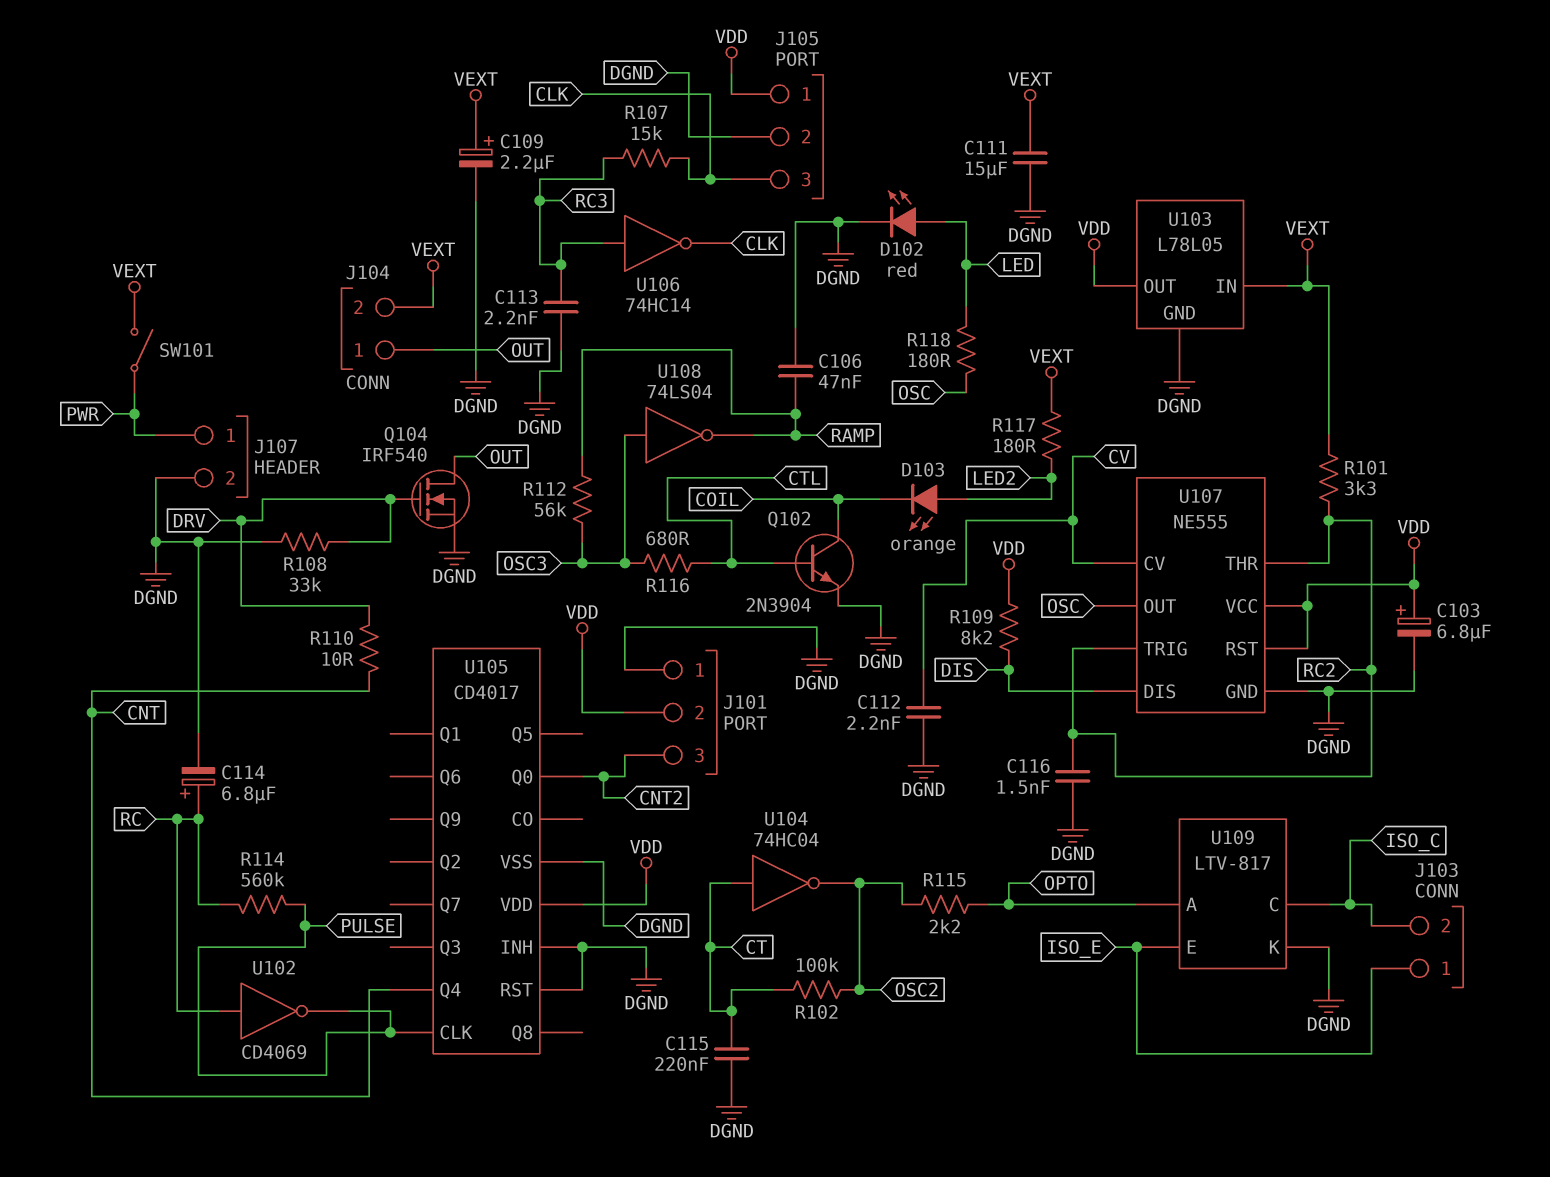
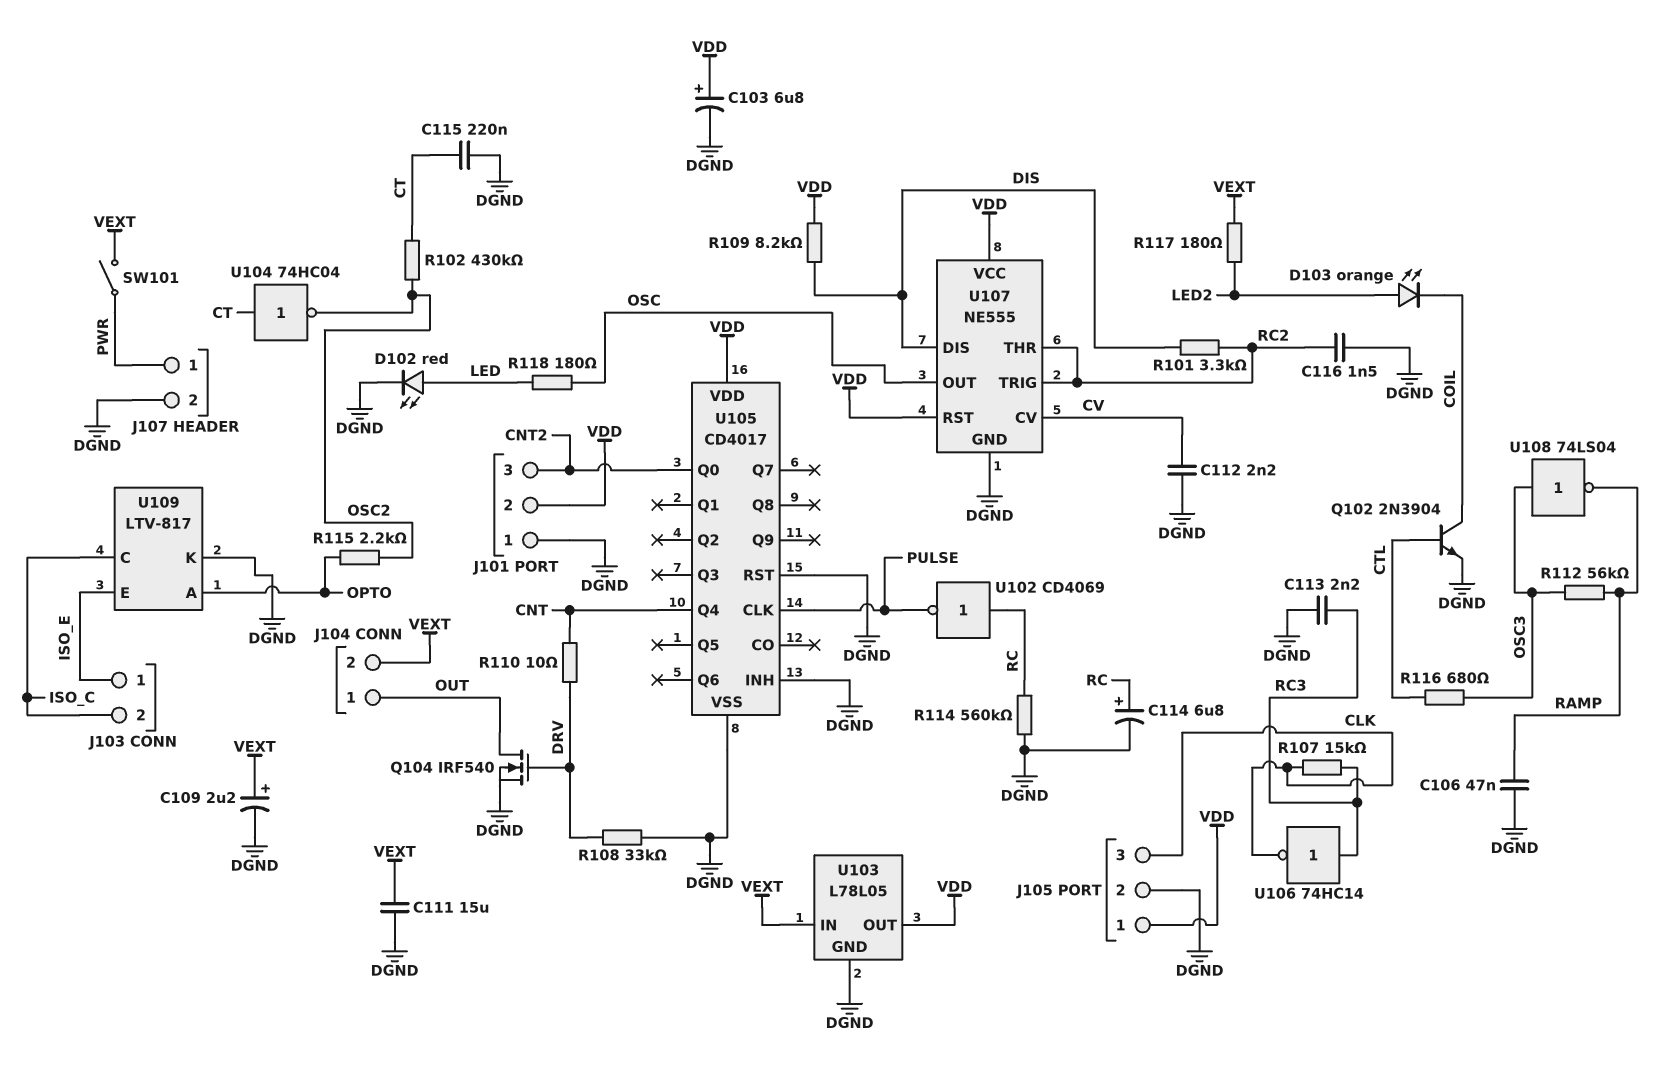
R101: 3.3k (RC2, VEXT) -> 3.3k (DIS, RC2)
R102: 100k (CT, OSC2) -> 430k (CT, OSC2)
R114: 560k (PULSE, RC) -> 560k (DGND, RC)

